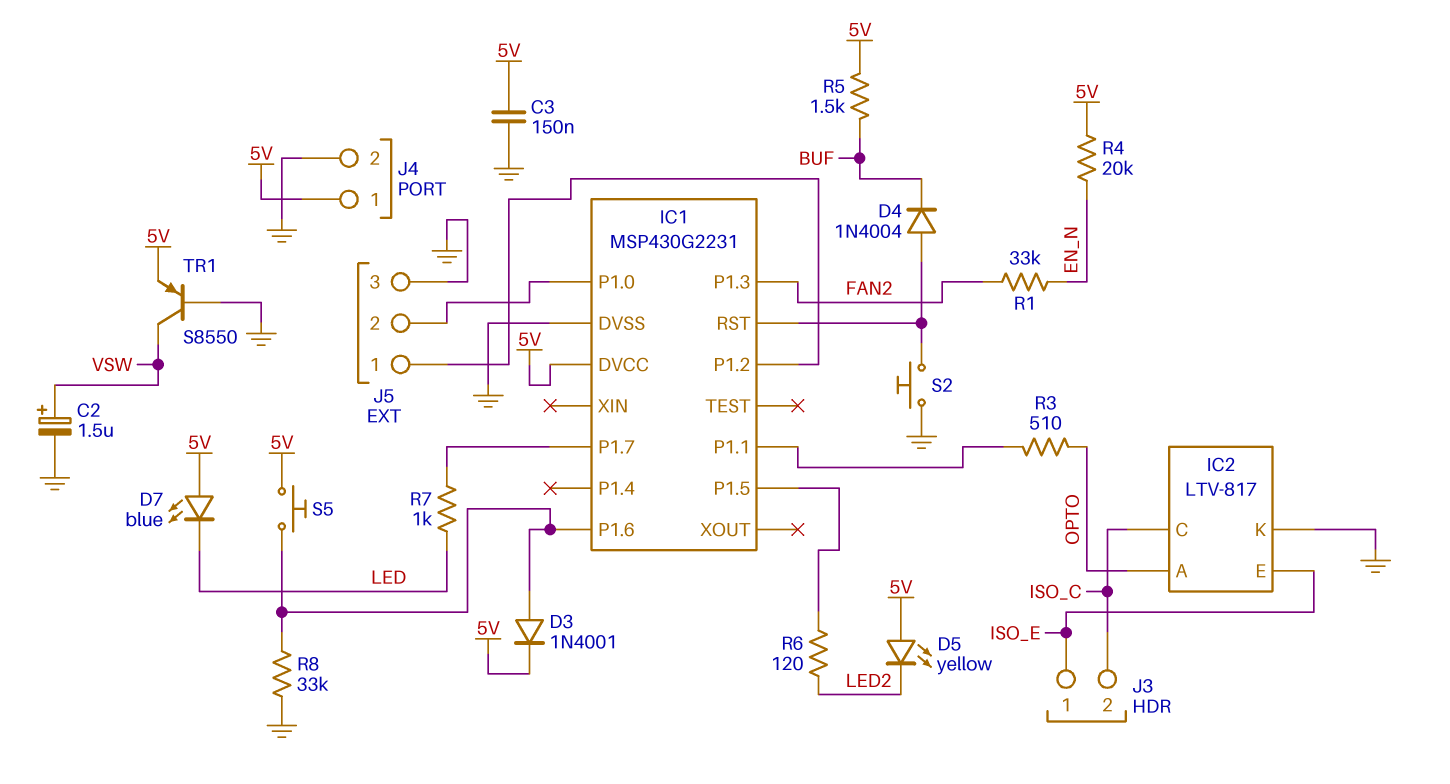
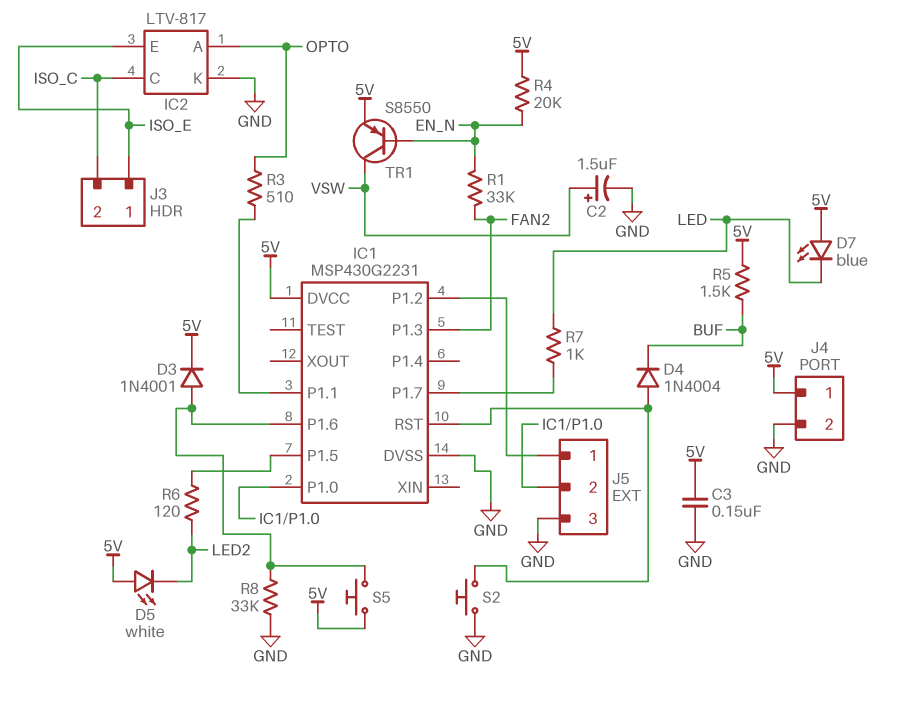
D5: LED yellow (A 5V, K LED2) -> LED white (A 5V, K LED2)
TR1: PNP S8550 (B GND, C VSW, E 5V) -> PNP S8550 (B EN_N, C VSW, E 5V)

